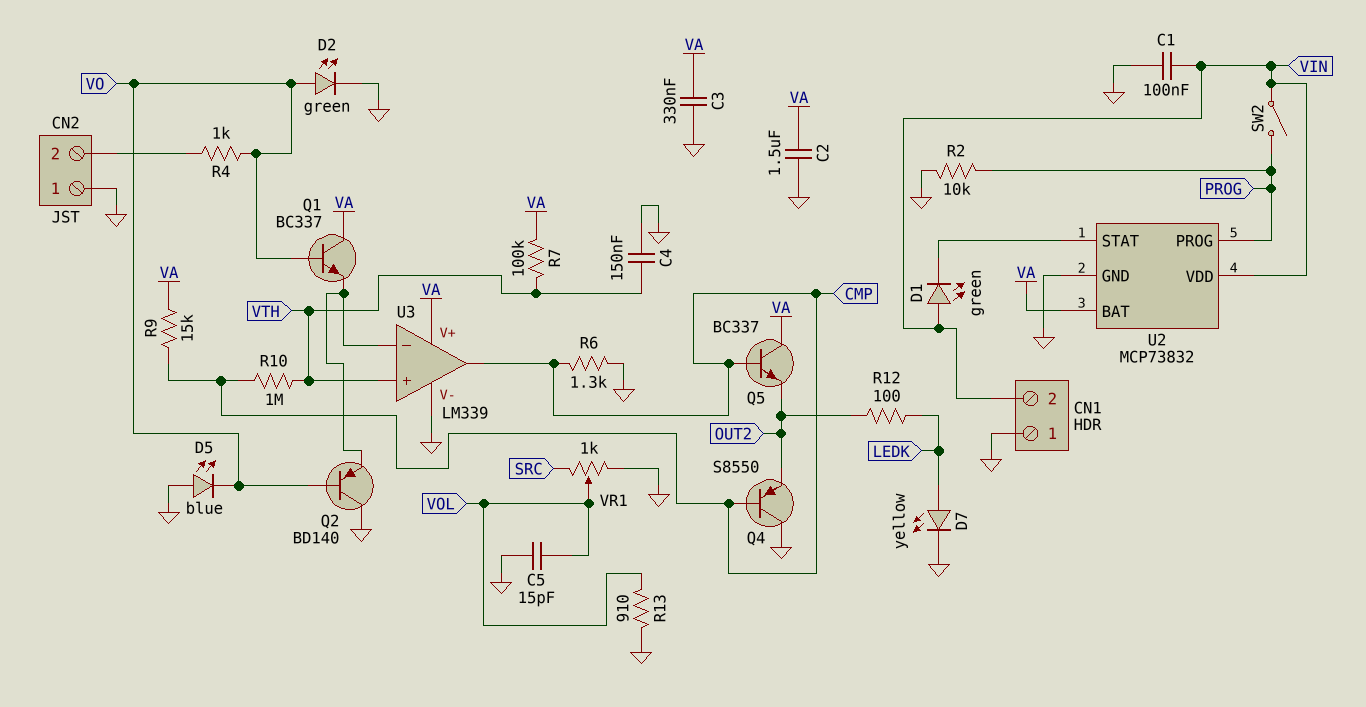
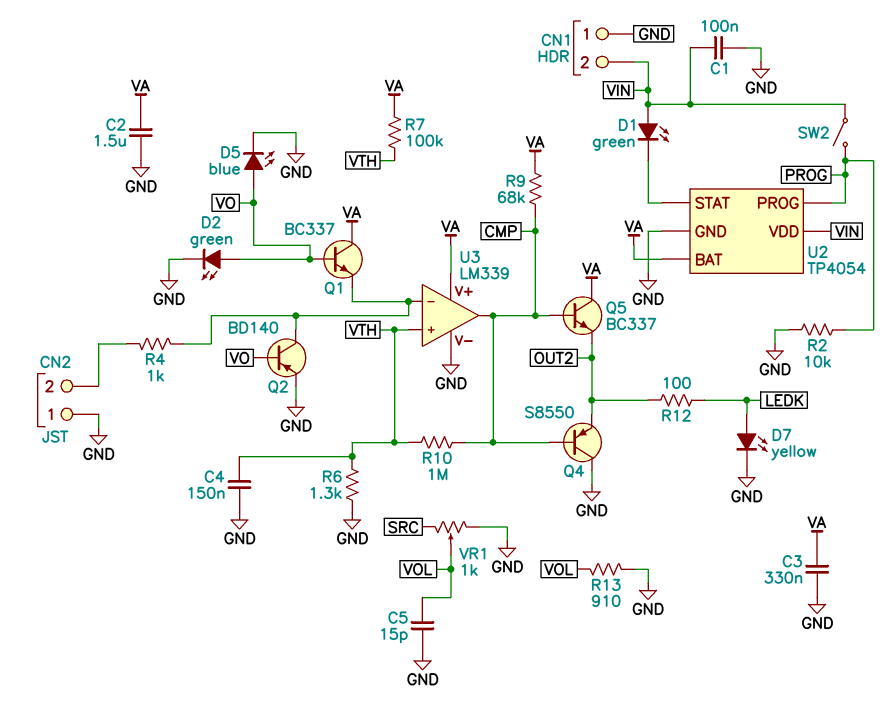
D5: LED blue (A GND, K VO) -> LED blue (A VO, K GND)
Q2: PNP BD140 (B VO, C GND, E U3/in-) -> PNP BD140 (B VO, C U3/in-, E GND)
R4: 1k (CN2/2, VO) -> 1k (CN2/2, U3/in-)
R6: 1.3k (CMP, GND) -> 1.3k (GND, VTH)
R9: 15k (CMP, VA) -> 68k (CMP, VA)
U2: MCP73832 -> TP4054

